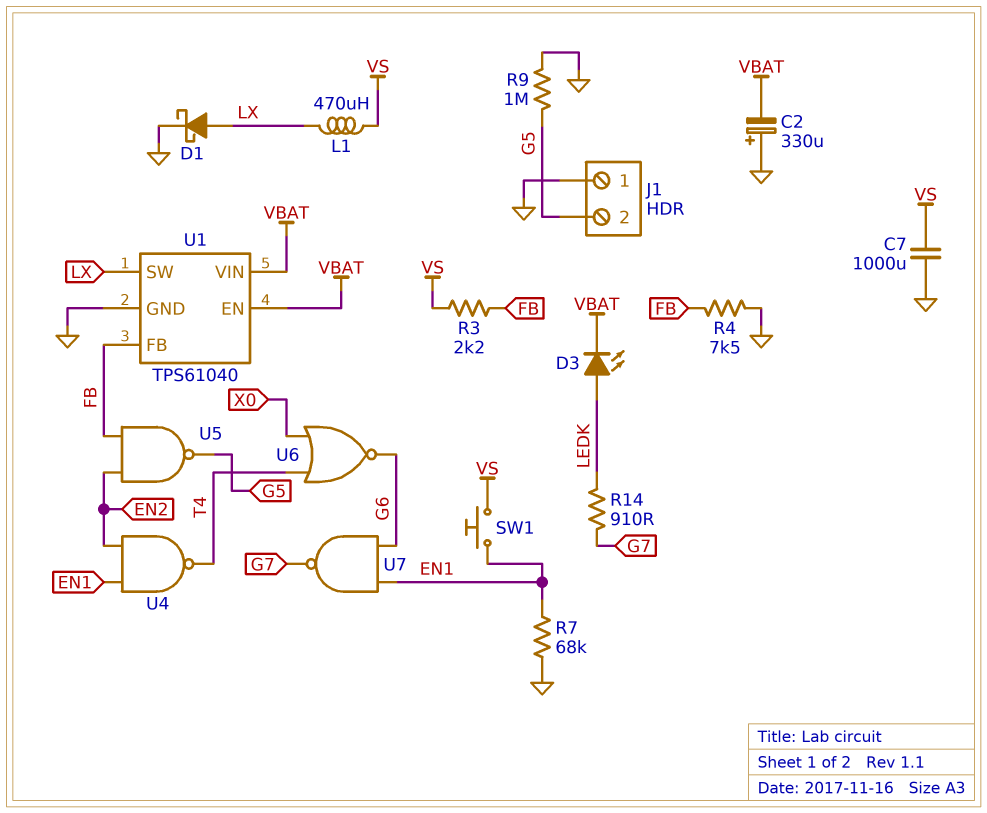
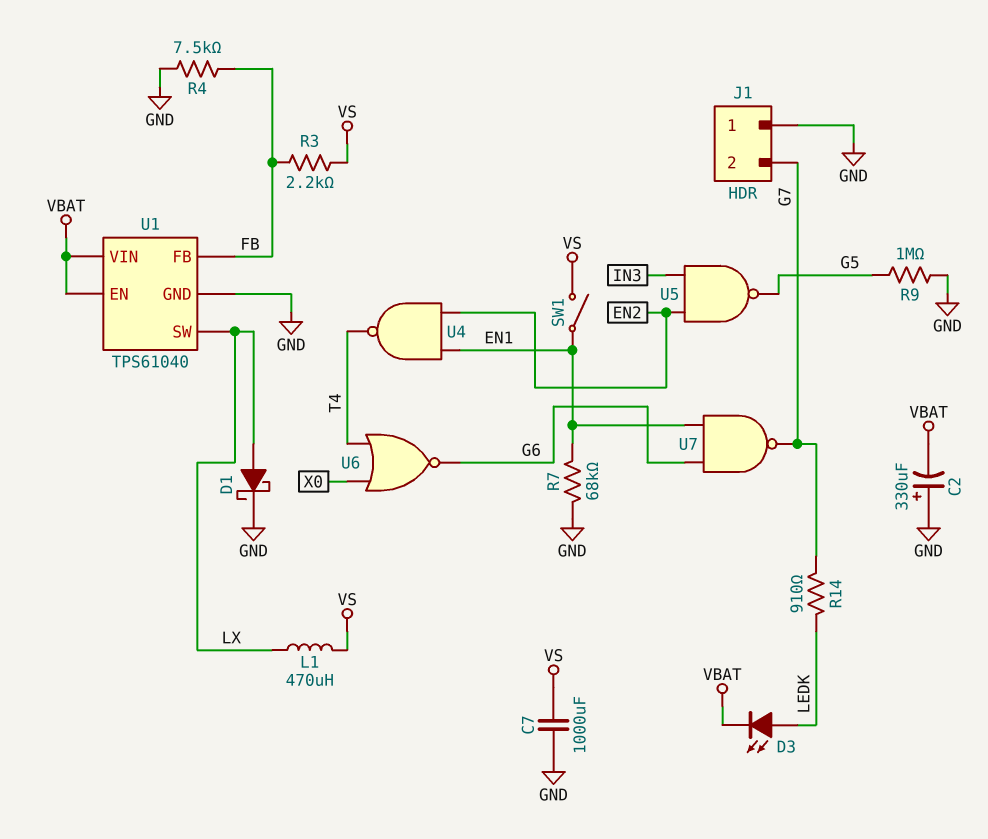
J1 pin 2: G5 -> G7
SW1: button (EN1, VS) -> switch (EN1, VS)
U5: NAND (in EN2, in FB, out G5) -> NAND (in EN2, in IN3, out G5)

